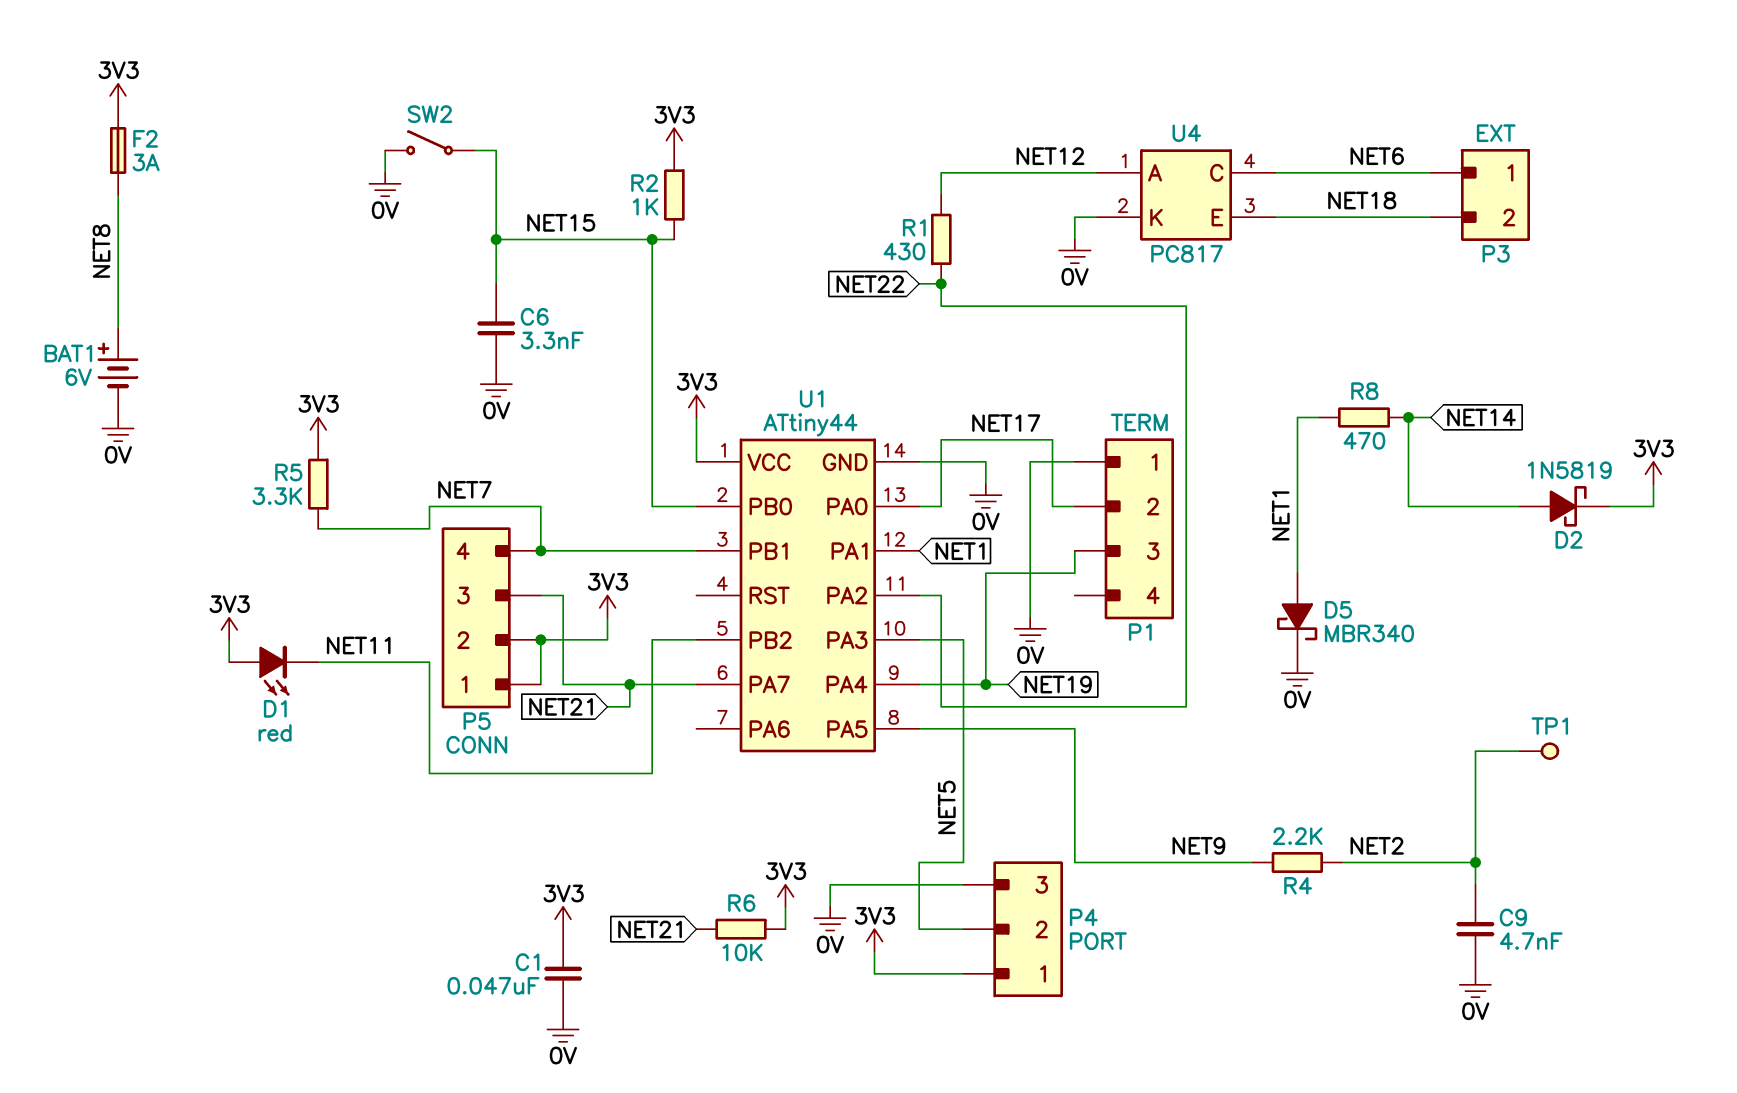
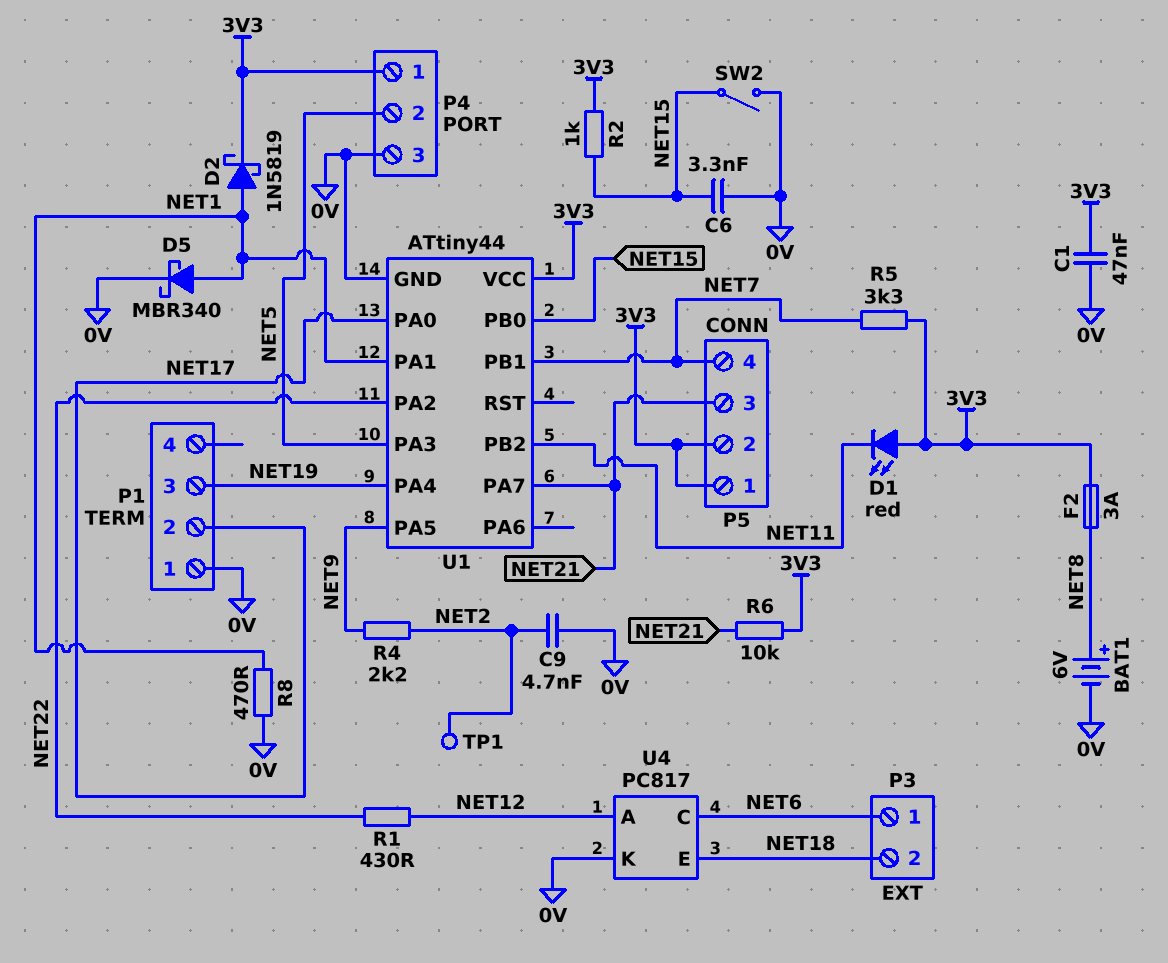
D2: schottky 1N5819 (A NET14, K 3V3) -> schottky 1N5819 (A NET1, K 3V3)
R8: 470 (NET1, NET14) -> 470 (0V, NET1)

